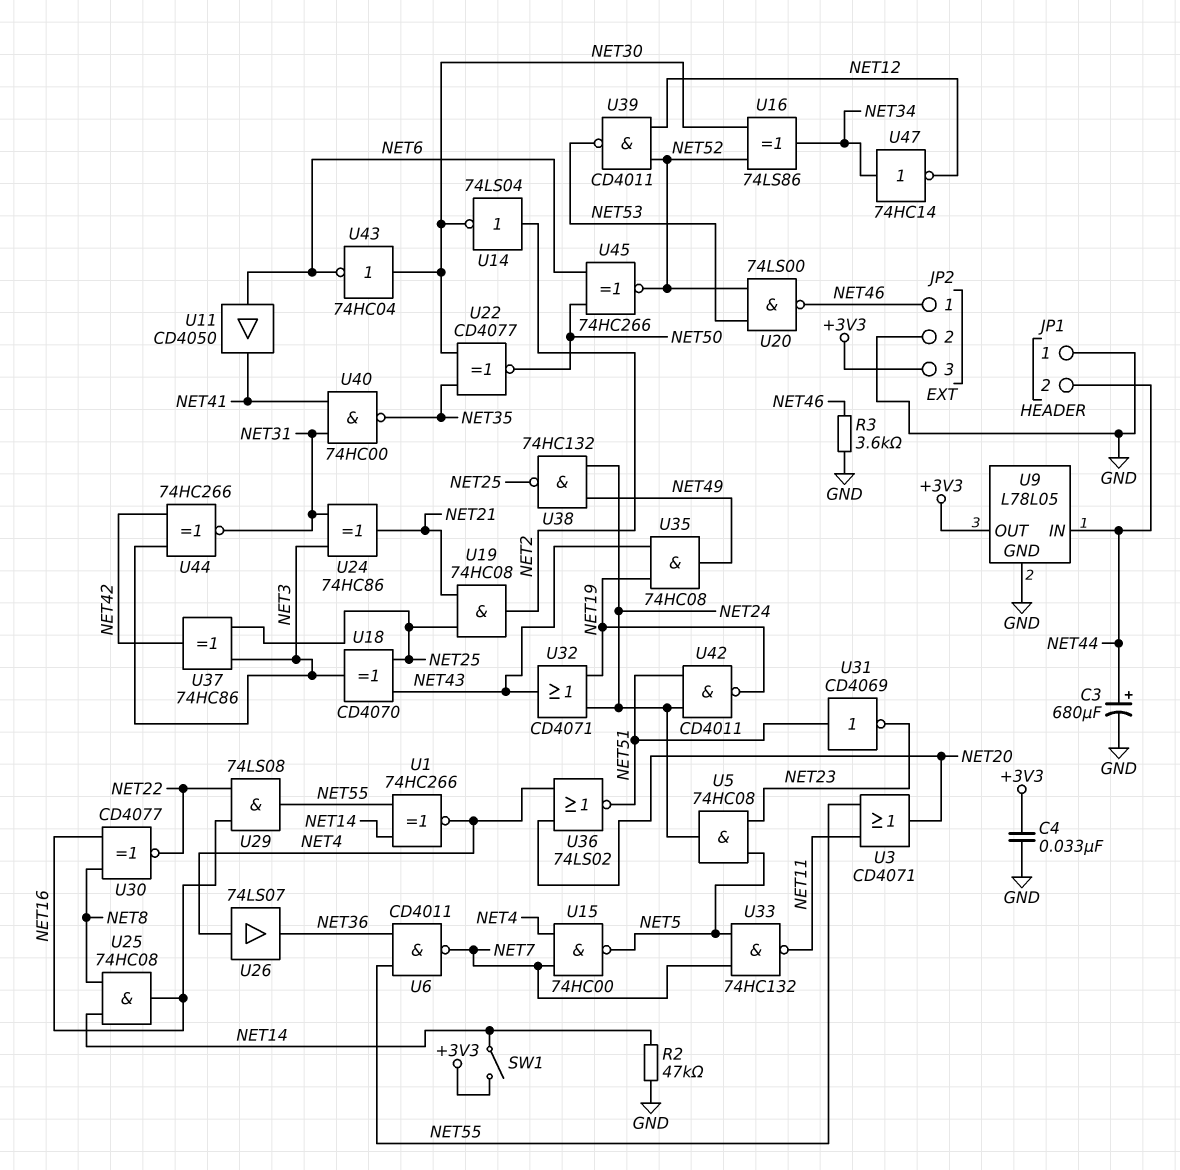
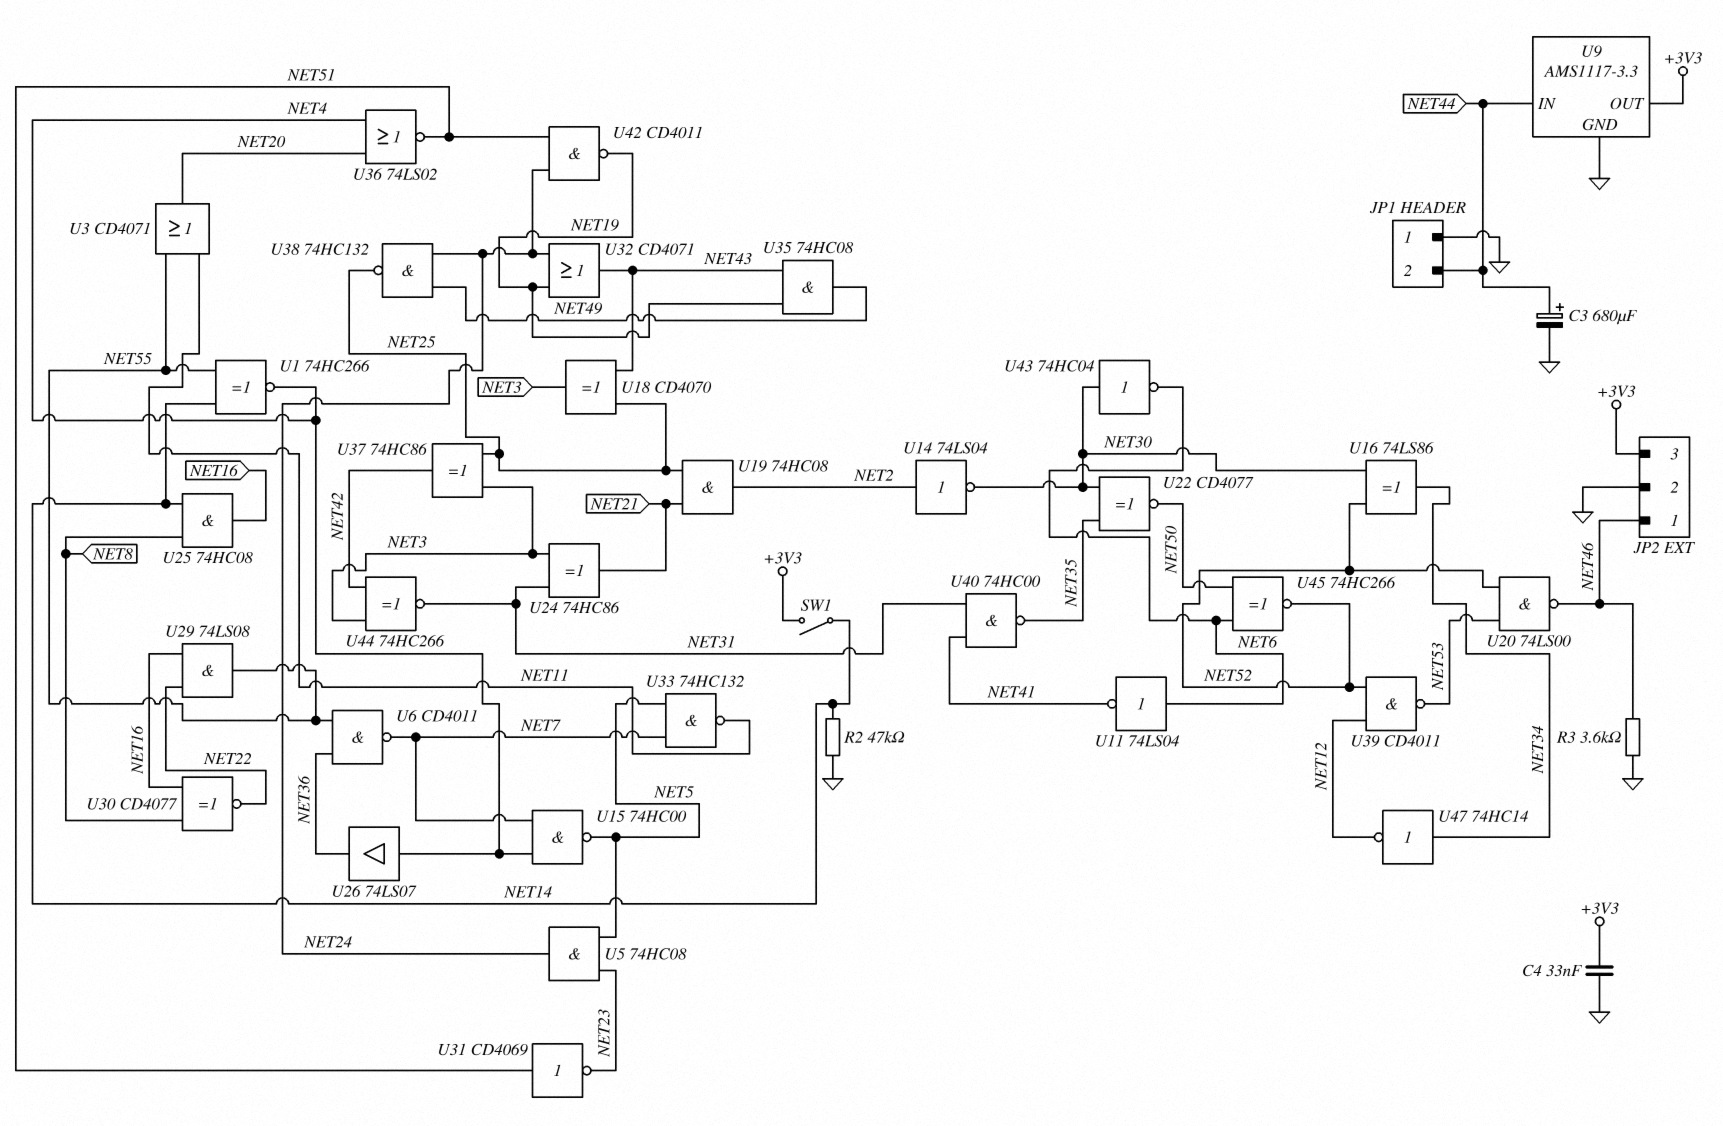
U9: L78L05 -> AMS1117-3.3
U11: buffer CD4050 (in NET6, out NET41) -> NOT 74LS04 (in NET6, out NET41)

